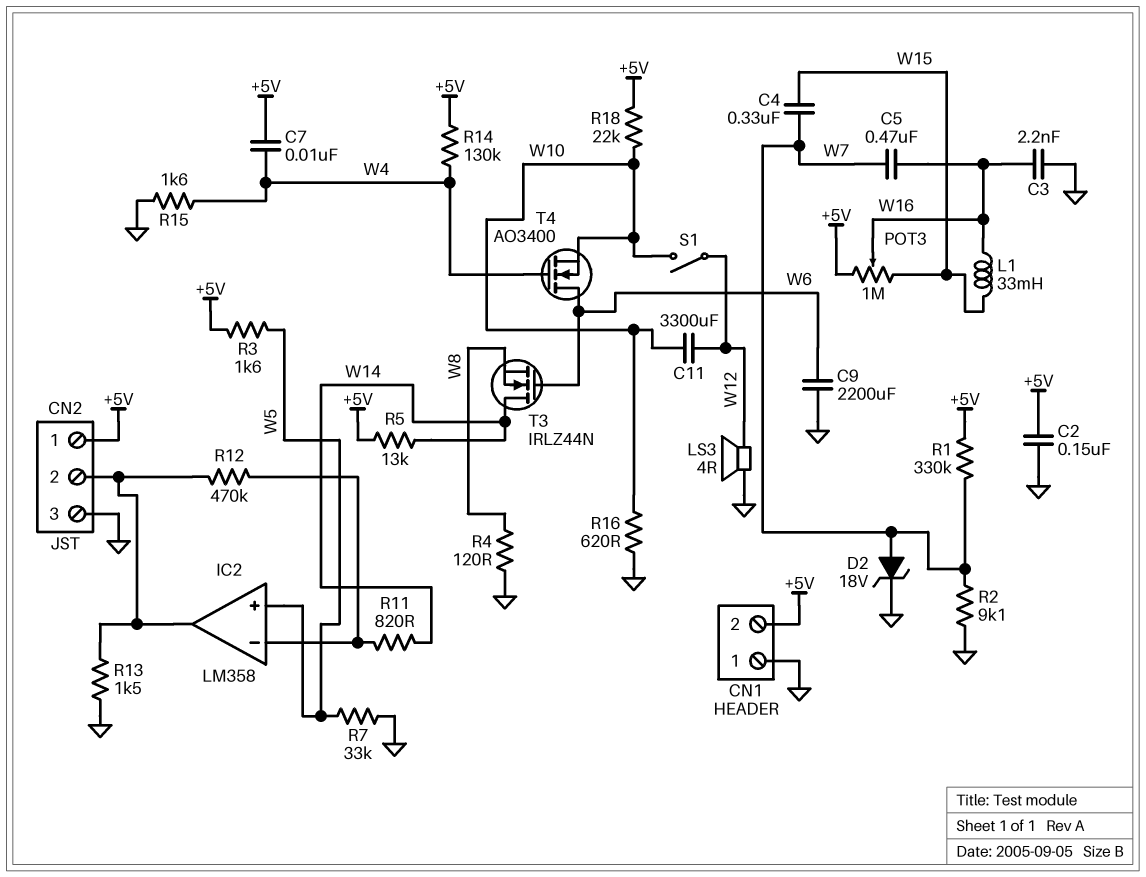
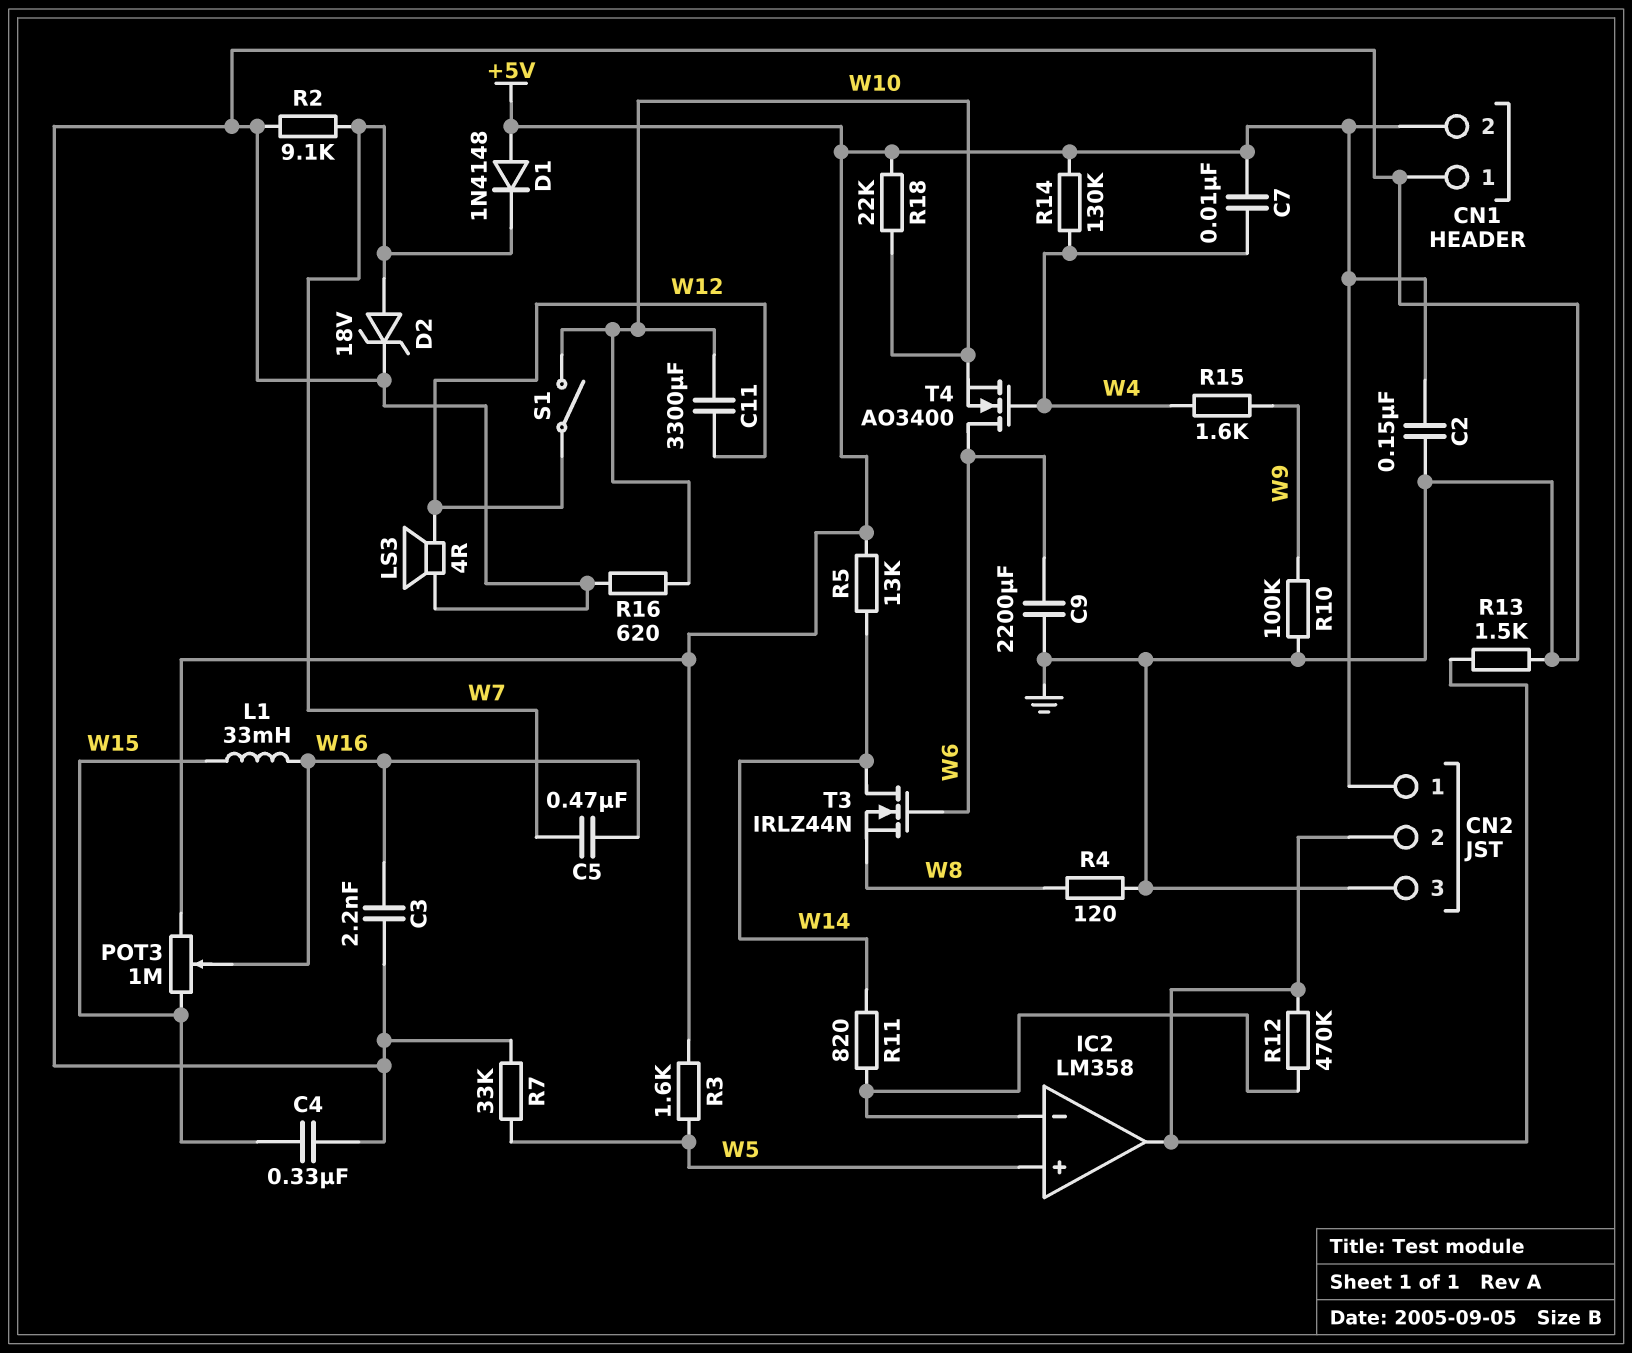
C4: 330nF (W7, W15) -> 330nF (GND, W15)
D1: none -> diode 1N4148 (A +5V, K W7)
R1: 330k (+5V, W7) -> none
R10: none -> 100k (GND, W9)
R15: 1.6k (GND, W4) -> 1.6k (W4, W9)

